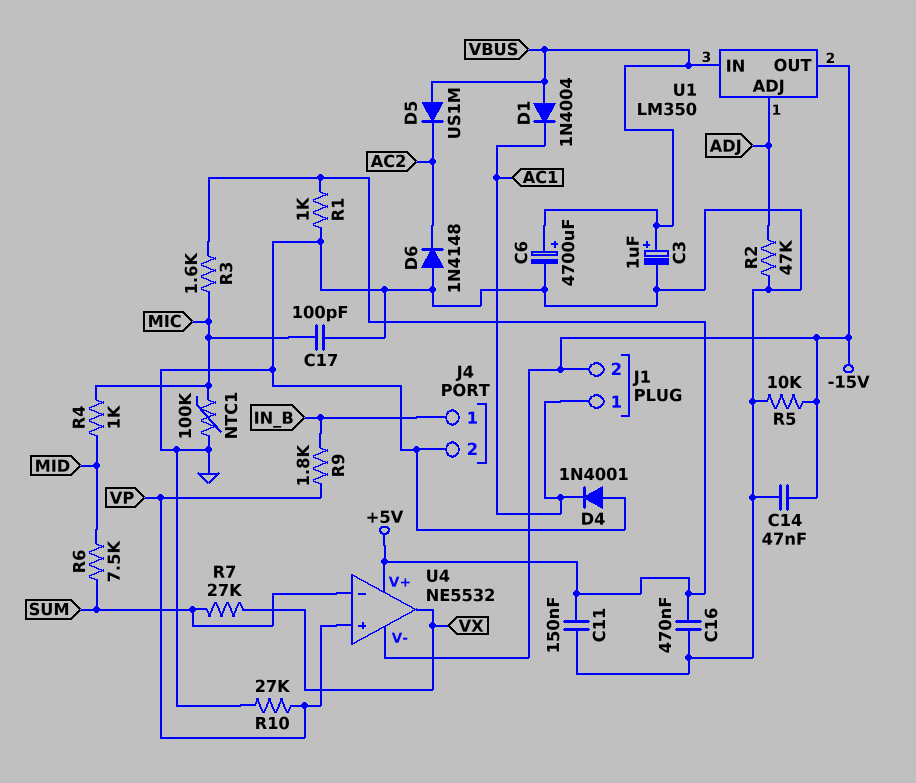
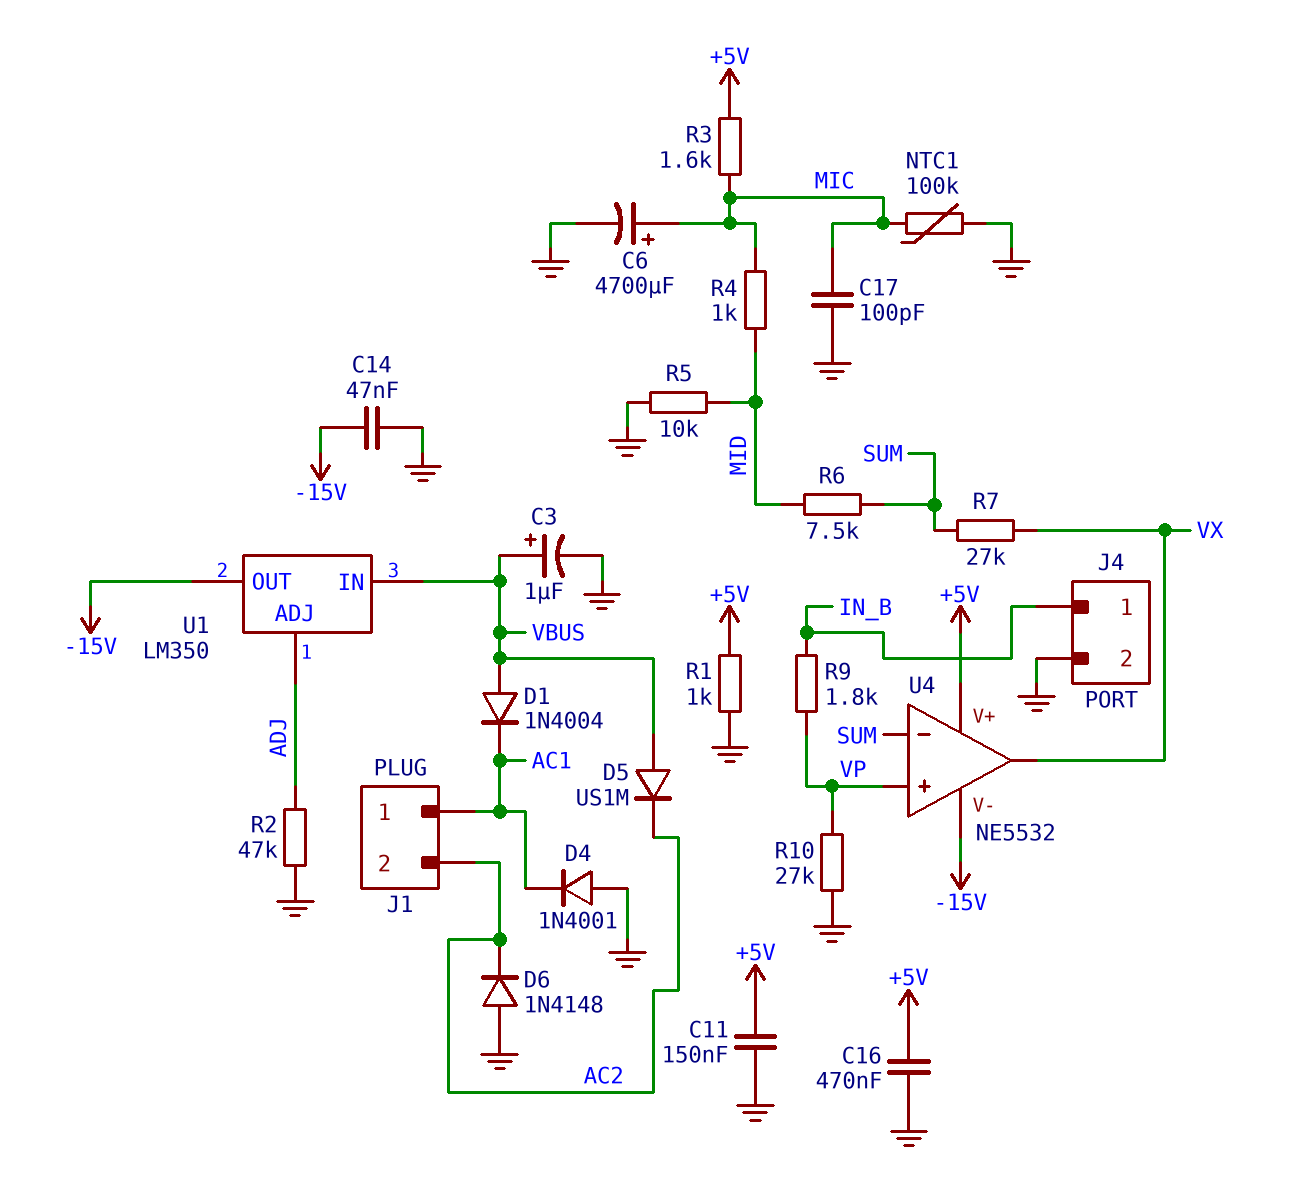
C6: 4700uF (plus VBUS, minus GND) -> 4700uF (plus MIC, minus GND)
J1 pin 2: -15V -> AC2
R5: 10k (-15V, GND) -> 10k (GND, MID)

